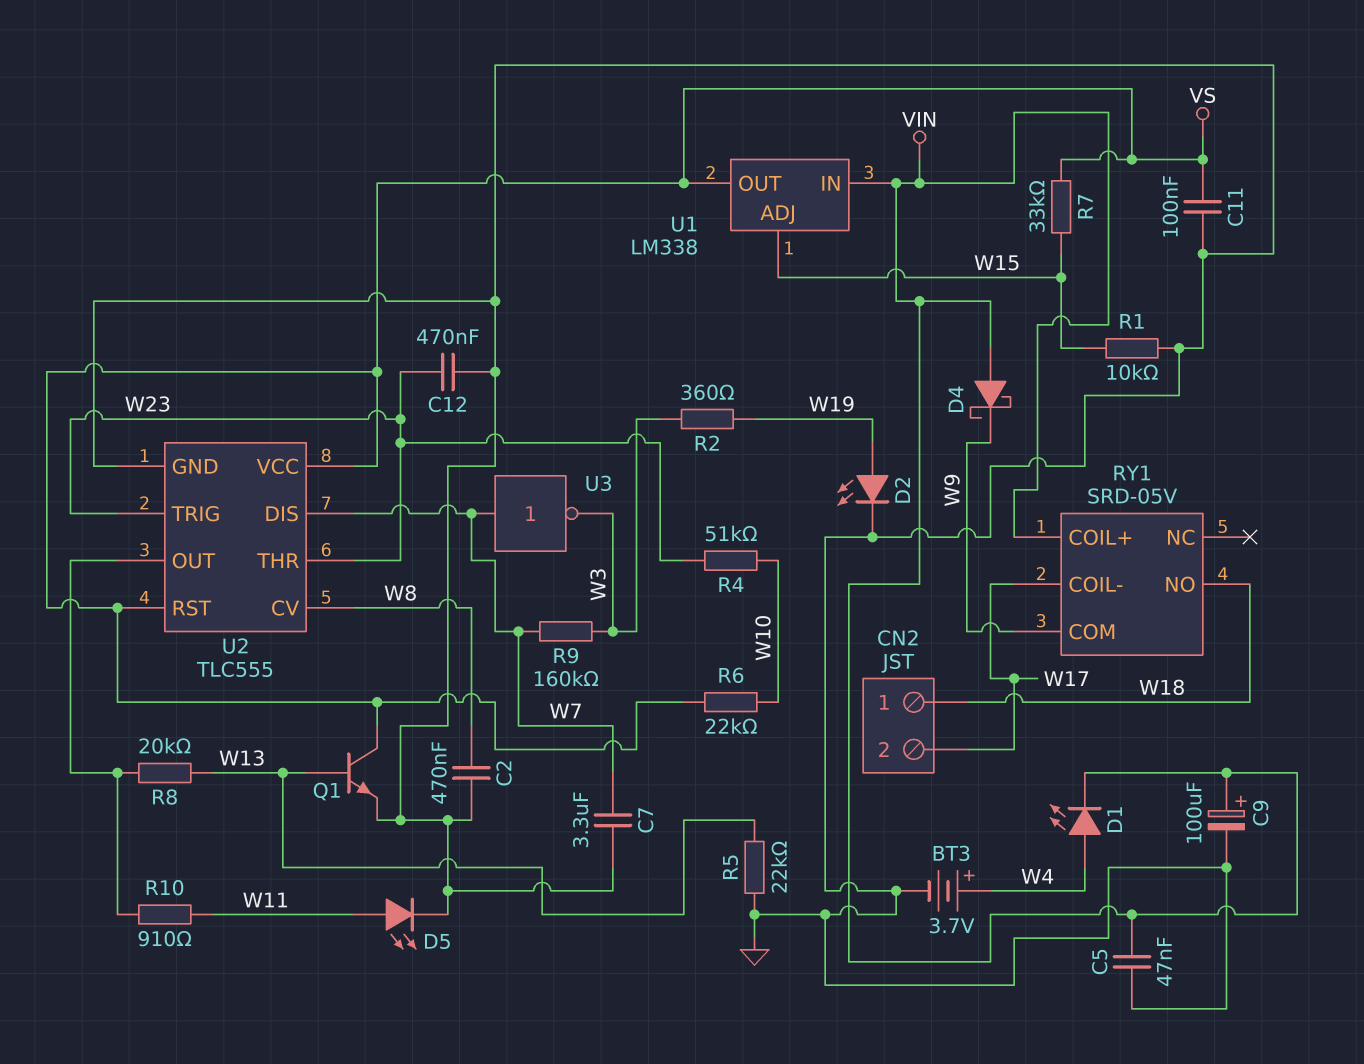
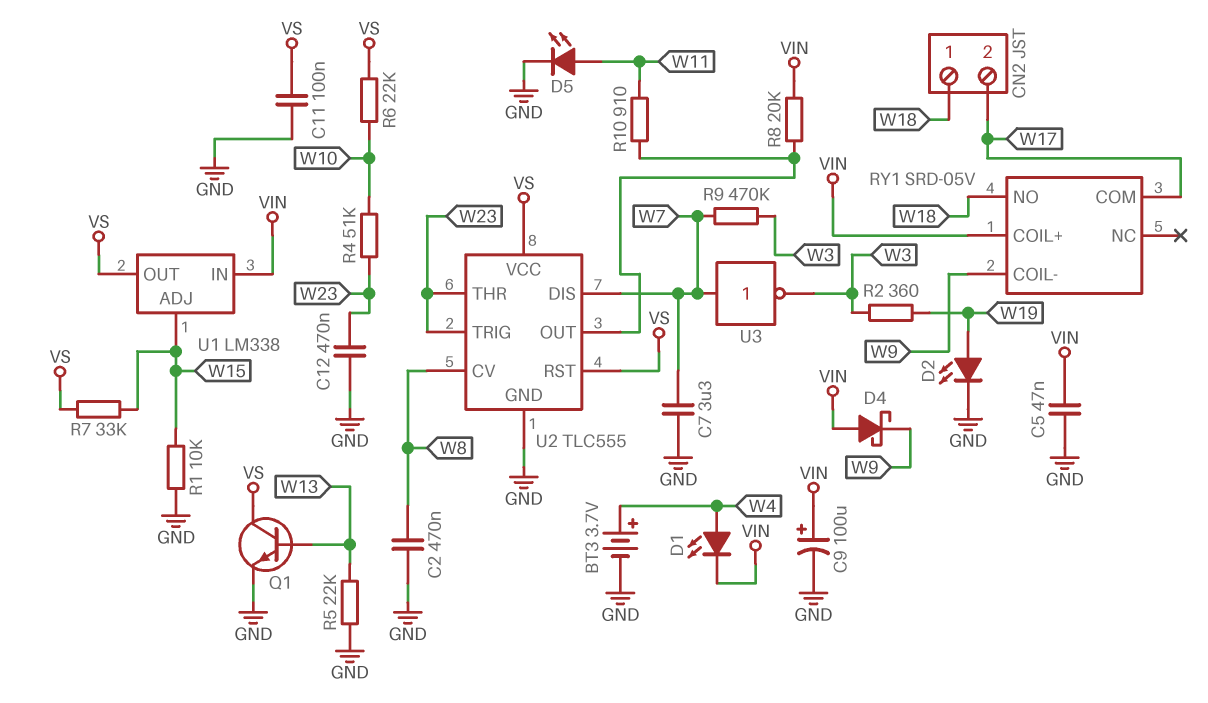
R8: 20k (U2/OUT, W13) -> 20k (U2/OUT, VIN)
R9: 160k (W3, W7) -> 470k (W3, W7)
RY1 pin COIL-: W17 -> W9
RY1 pin COM: W9 -> W17

